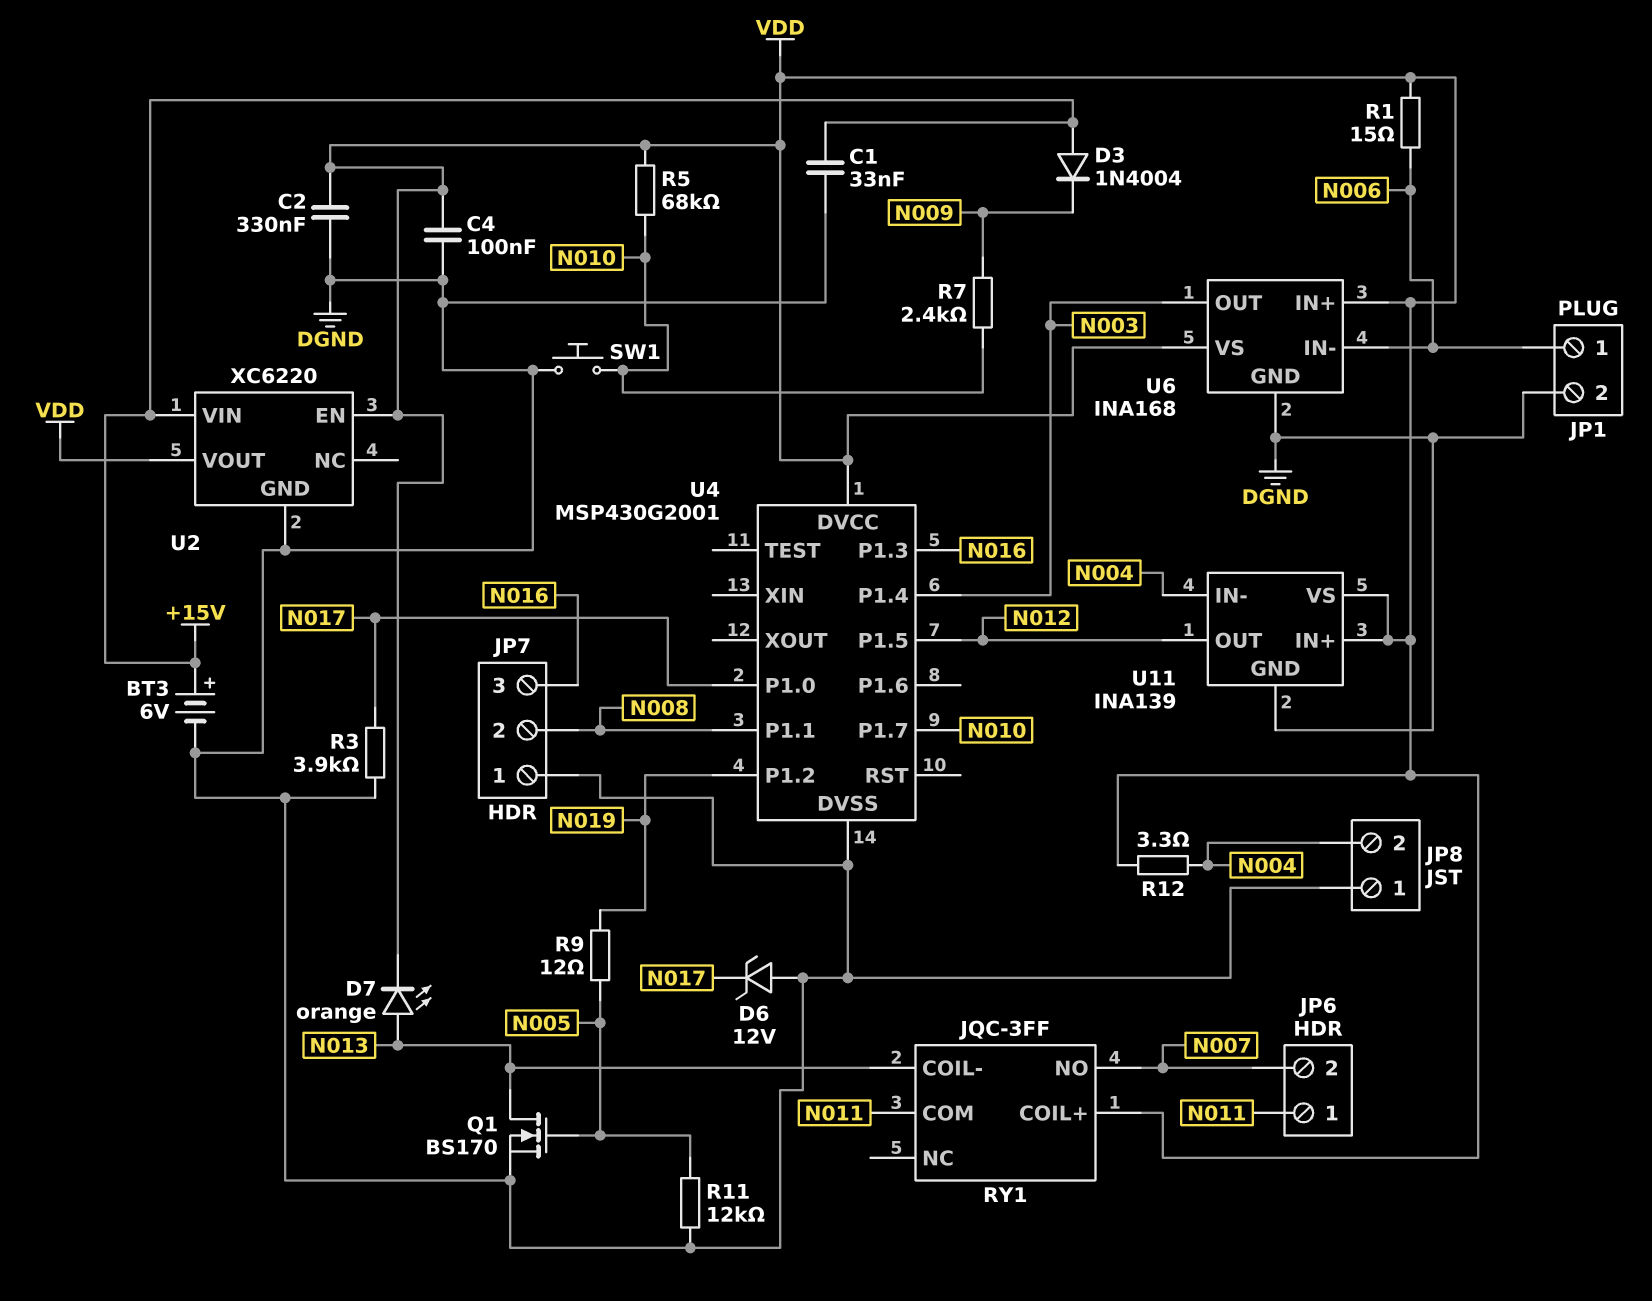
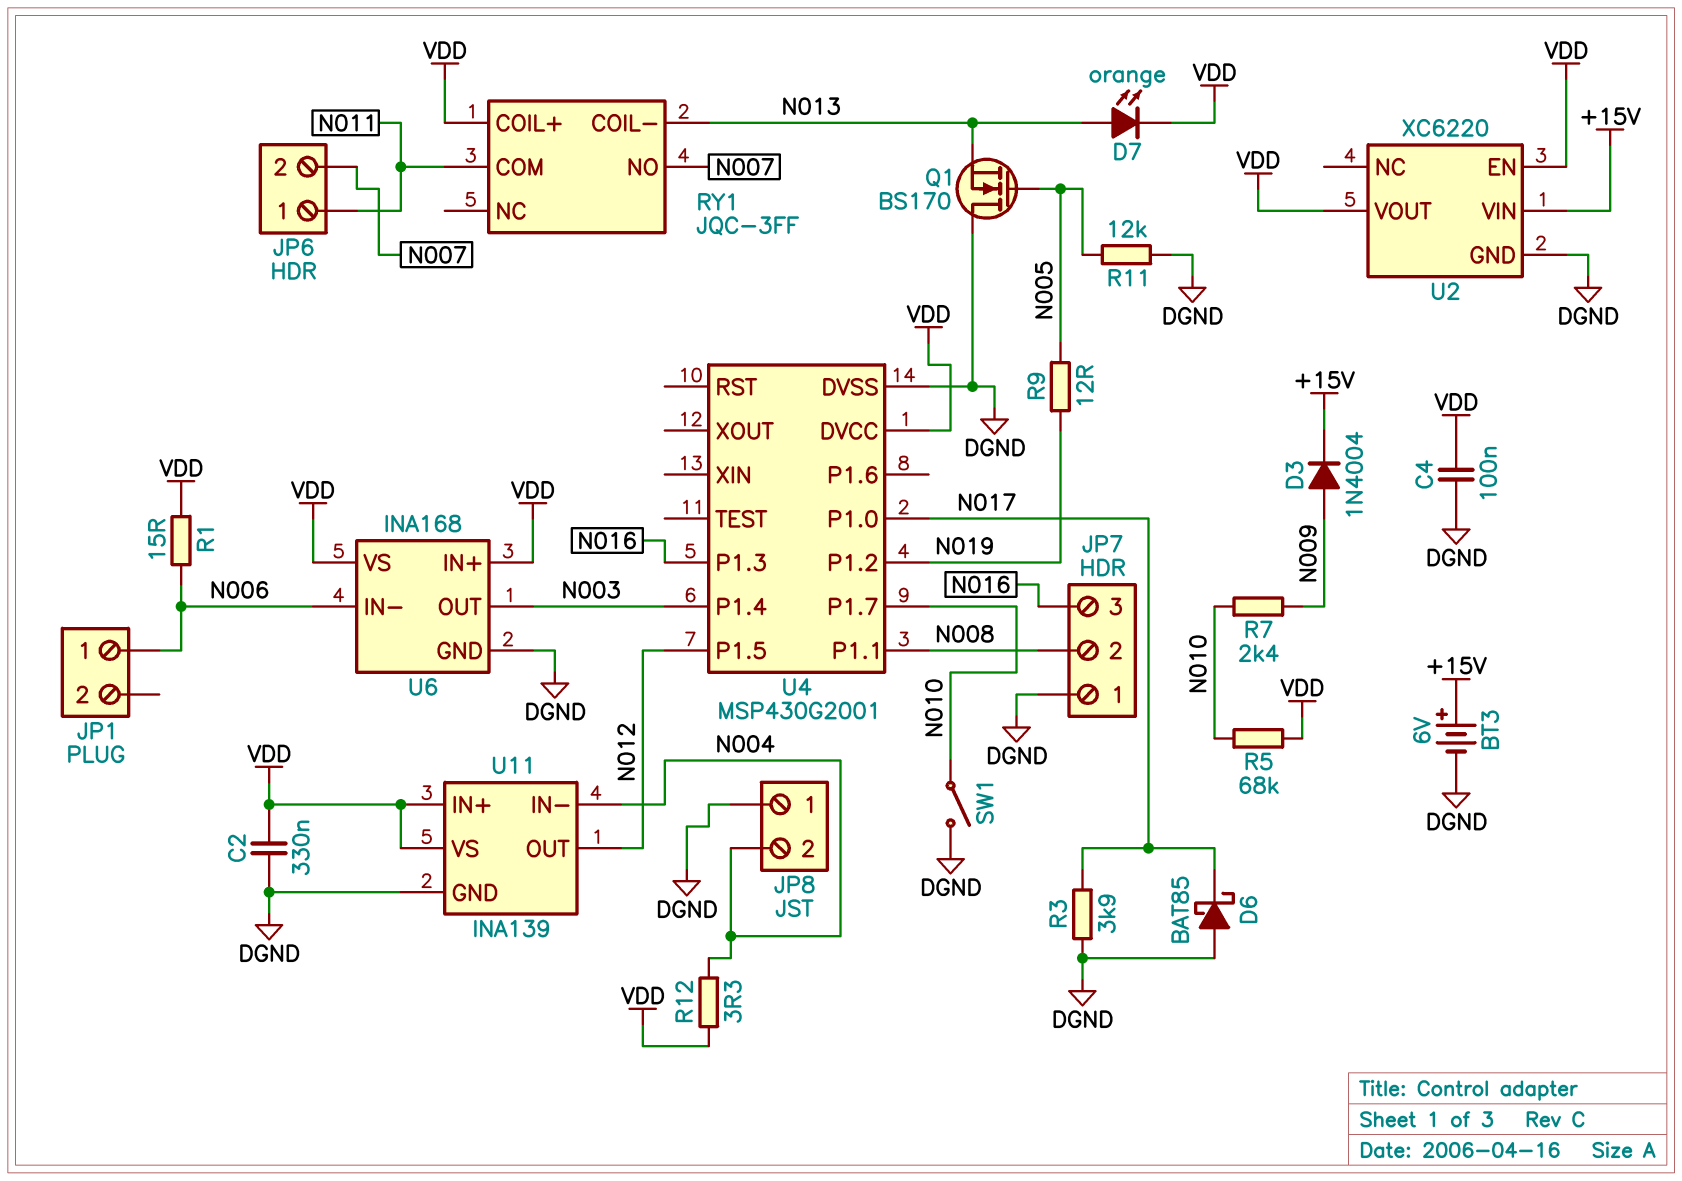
C1: 33nF (+15V, DGND) -> none
D3: diode 1N4004 (A +15V, K N009) -> diode 1N4004 (A N009, K +15V)
D6: zener 12V (A DGND, K N017) -> schottky BAT85 (A DGND, K N017)
JP1 pin 2: DGND -> none
Q1: NMOS BS170 (G N005, D N013, S DGND) -> NMOS BS170 (G N005, D DGND, S N013)
SW1: button (DGND, N010) -> switch (DGND, N010)

